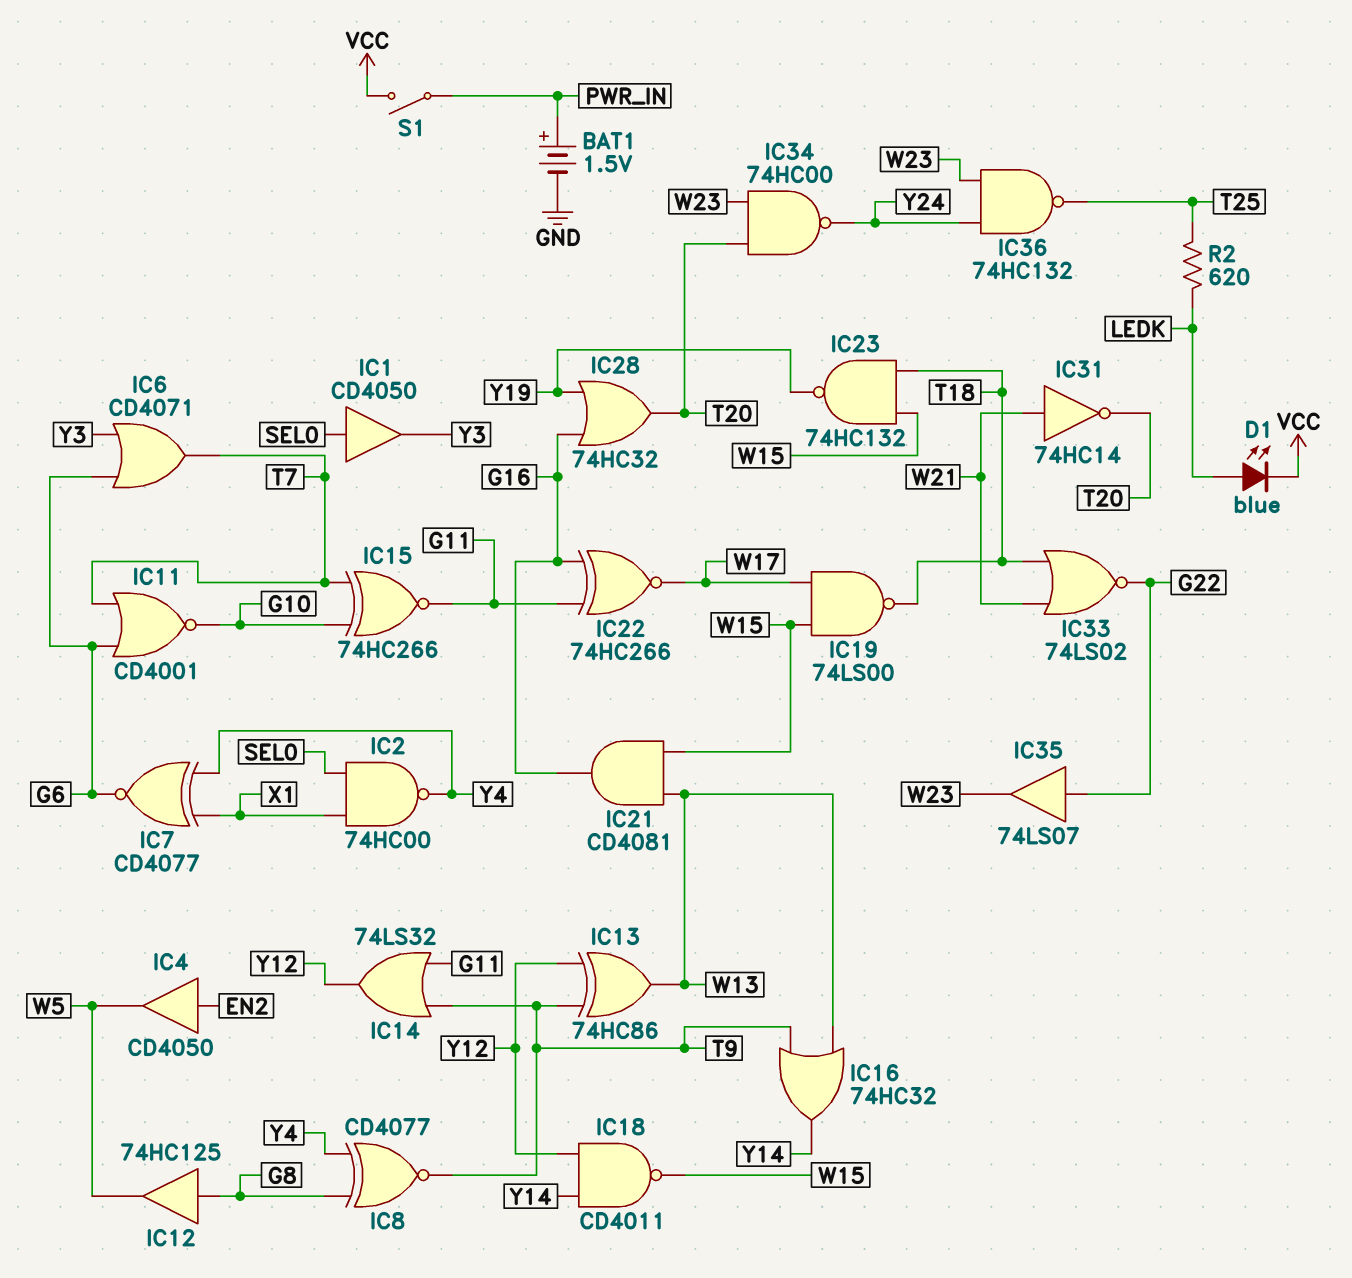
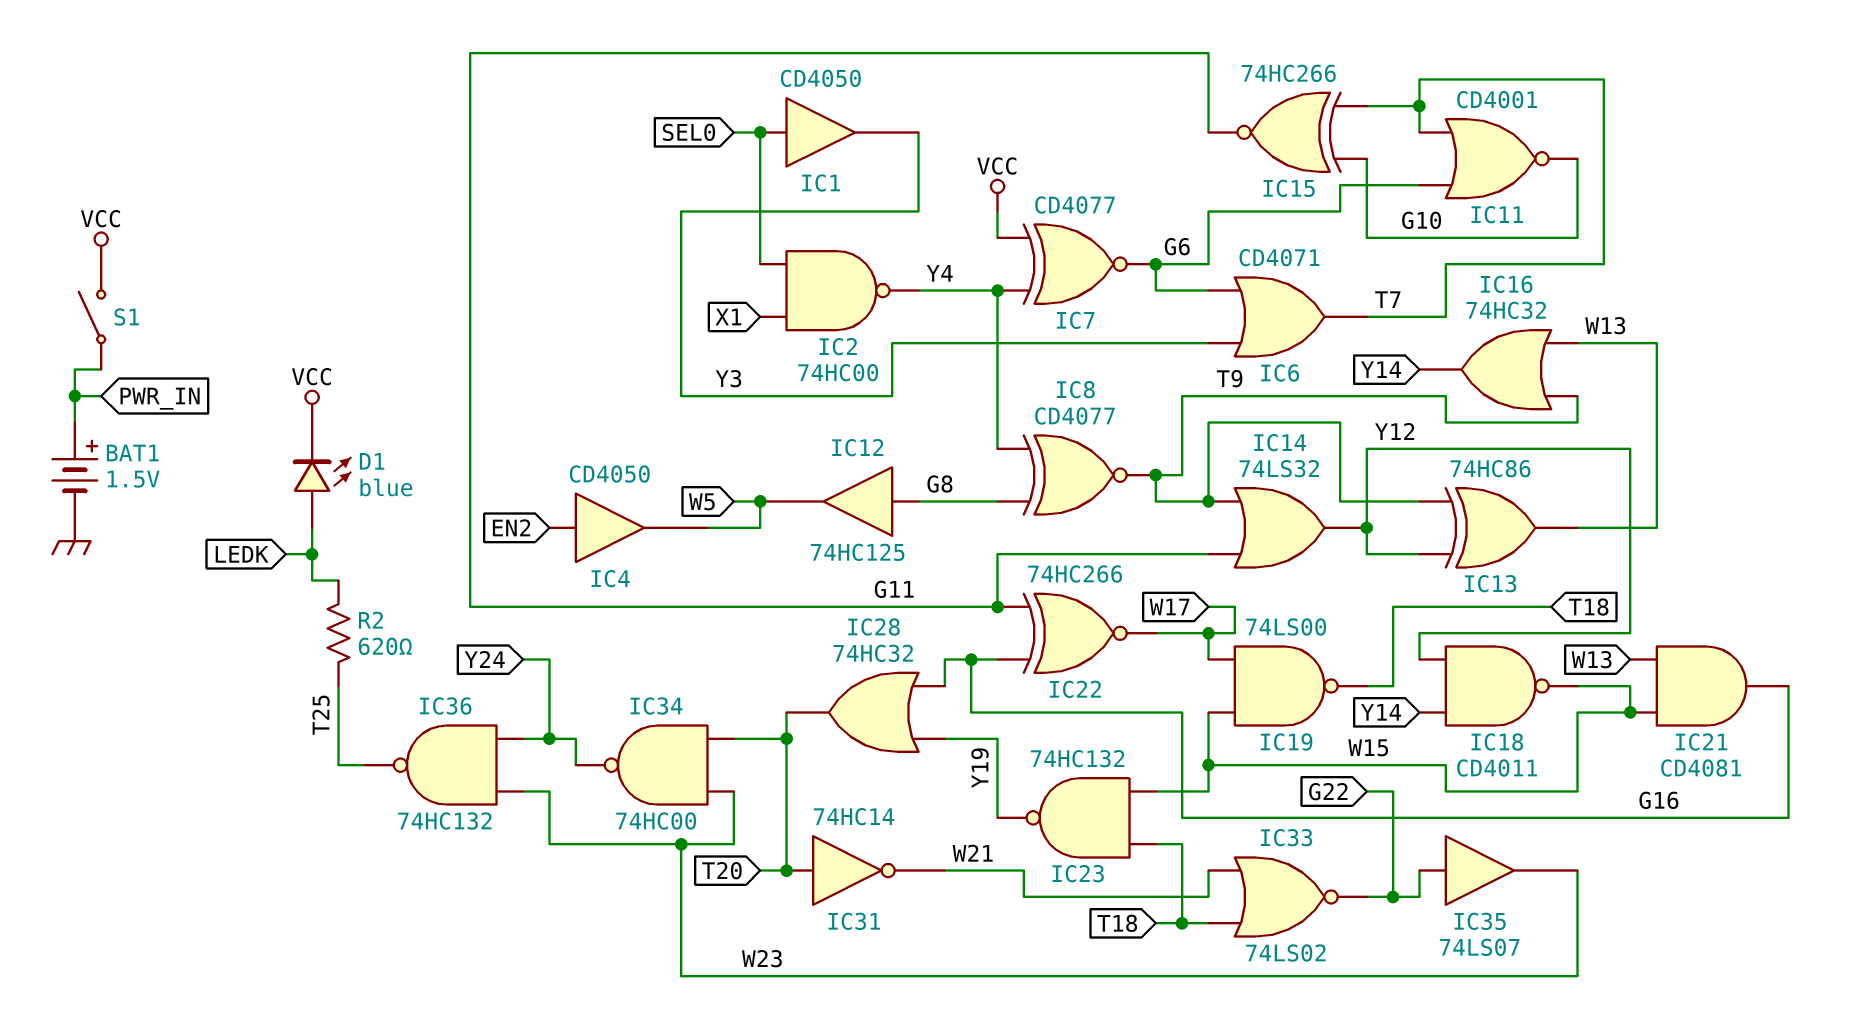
IC7: XNOR CD4077 (in X1, in Y4, out G6) -> XNOR CD4077 (in VCC, in Y4, out G6)
IC31: NOT 74HC14 (in W21, out T20) -> NOT 74HC14 (in T20, out W21)

